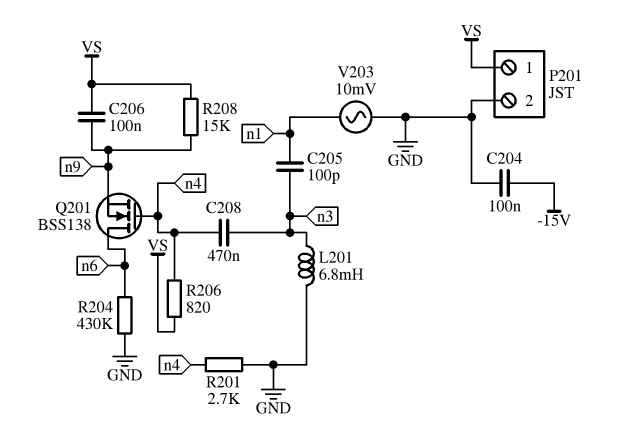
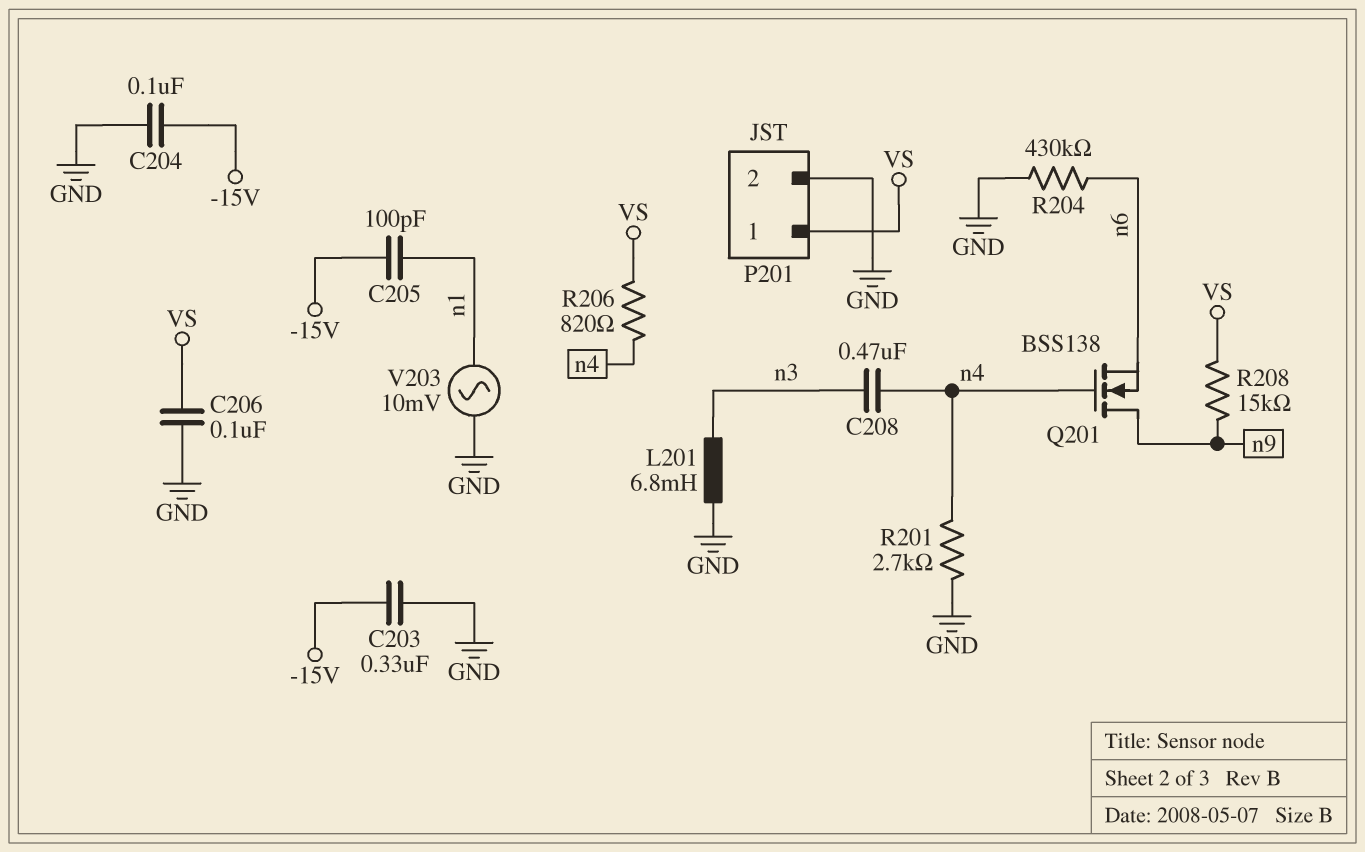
C203: none -> 330nF (-15V, GND)
C205: 100pF (n1, n3) -> 100pF (-15V, n1)
C206: 100nF (VS, n9) -> 100nF (GND, VS)
Q201: NMOS BSS138 (G n4, D n6, S n9) -> NMOS BSS138 (G n4, D n9, S n6)

